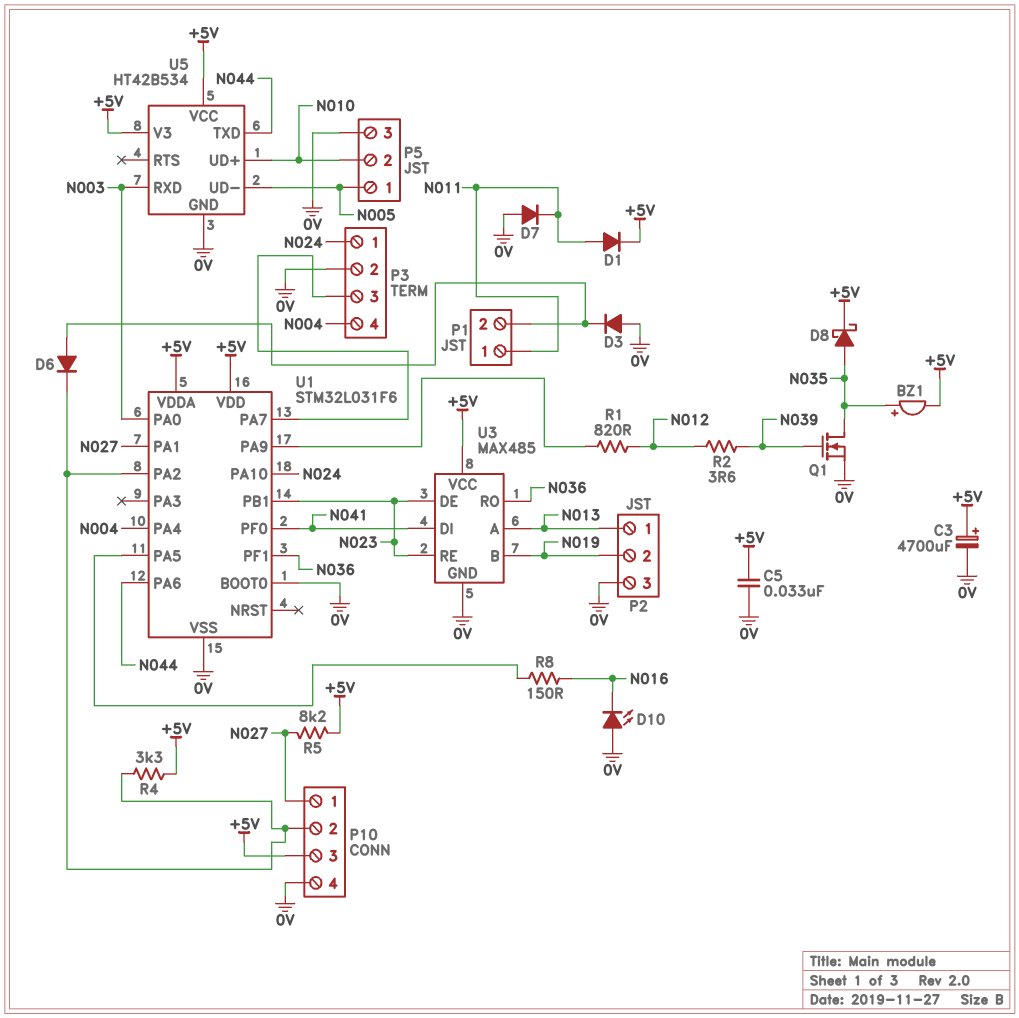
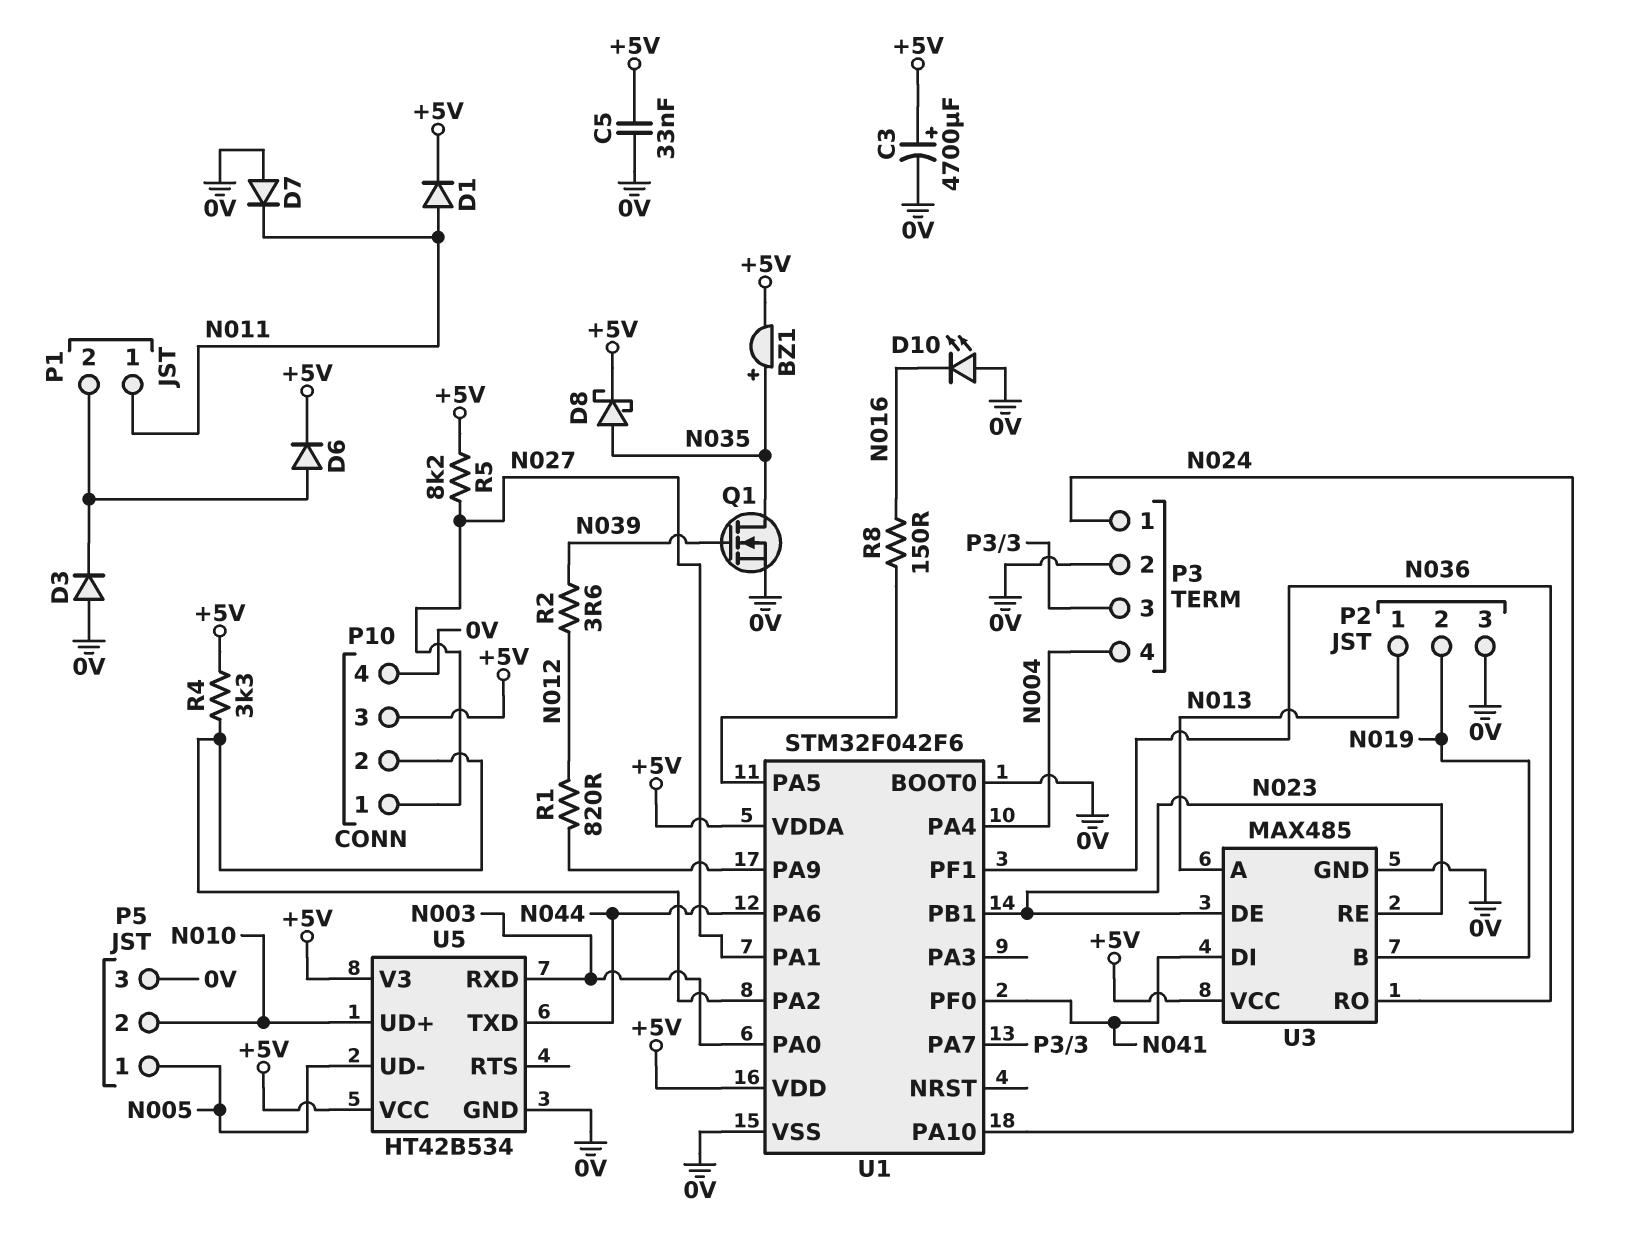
D6: diode (A P1/2, K P10/2) -> diode (A P1/2, K +5V)
U1: STM32L031F6 -> STM32F042F6

